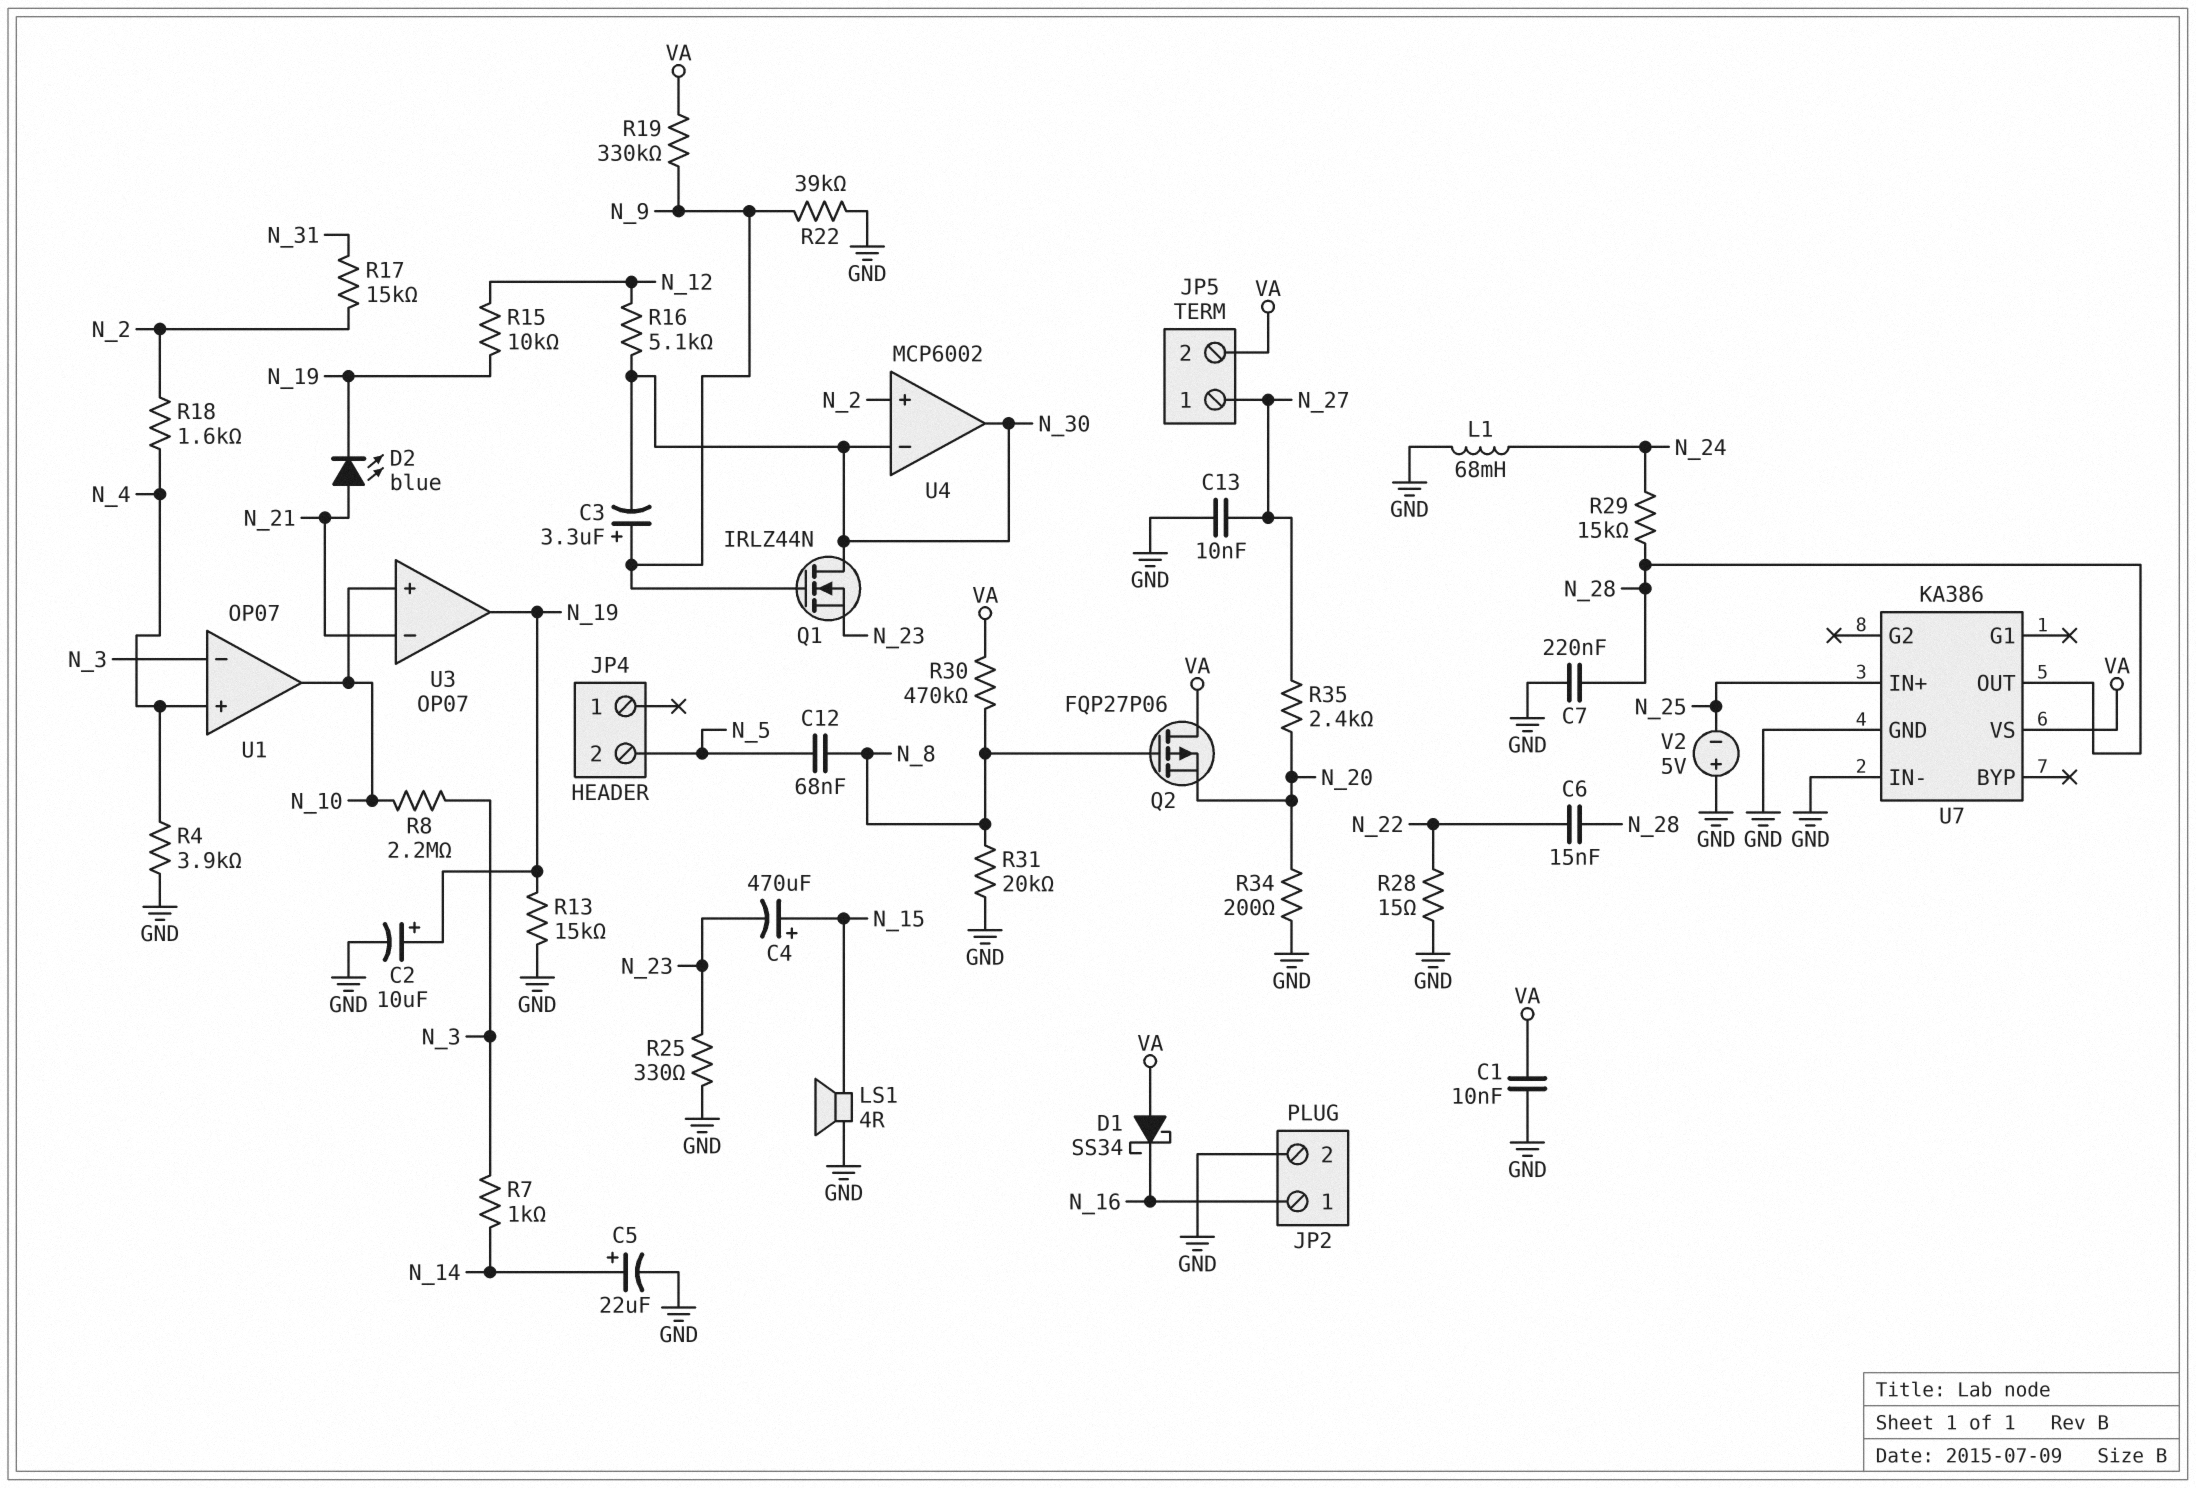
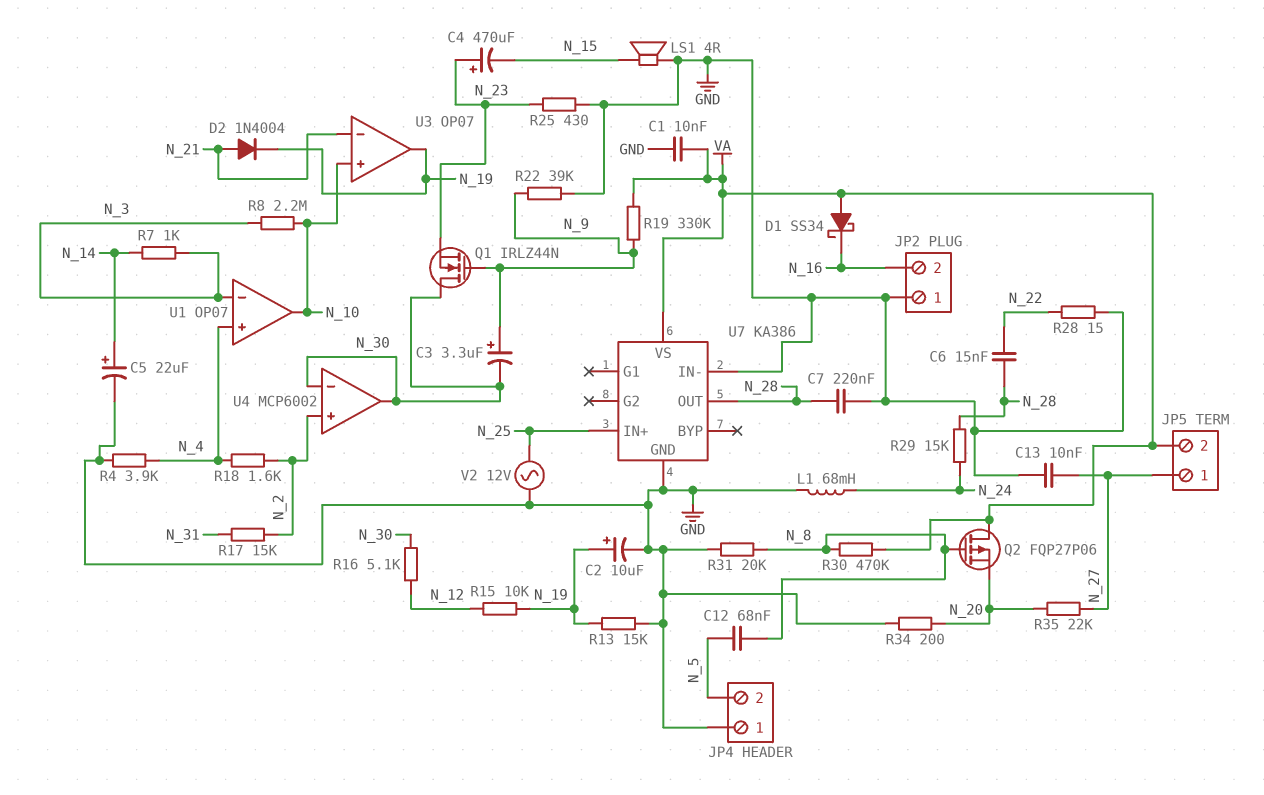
C4: 470uF (plus N_15, minus N_23) -> 470uF (plus N_23, minus N_15)
D2: LED blue (A N_21, K N_19) -> diode 1N4004 (A N_21, K N_19)
JP2 pin 1: N_16 -> GND
JP2 pin 2: GND -> N_16
JP4 pin 1: none -> GND
R25: 330 (GND, N_23) -> 430 (GND, N_23)
R35: 2.4k (N_20, N_27) -> 22k (N_20, N_27)
V2: 5V (plus GND, minus N_25) -> AC 12V (GND, N_25)

